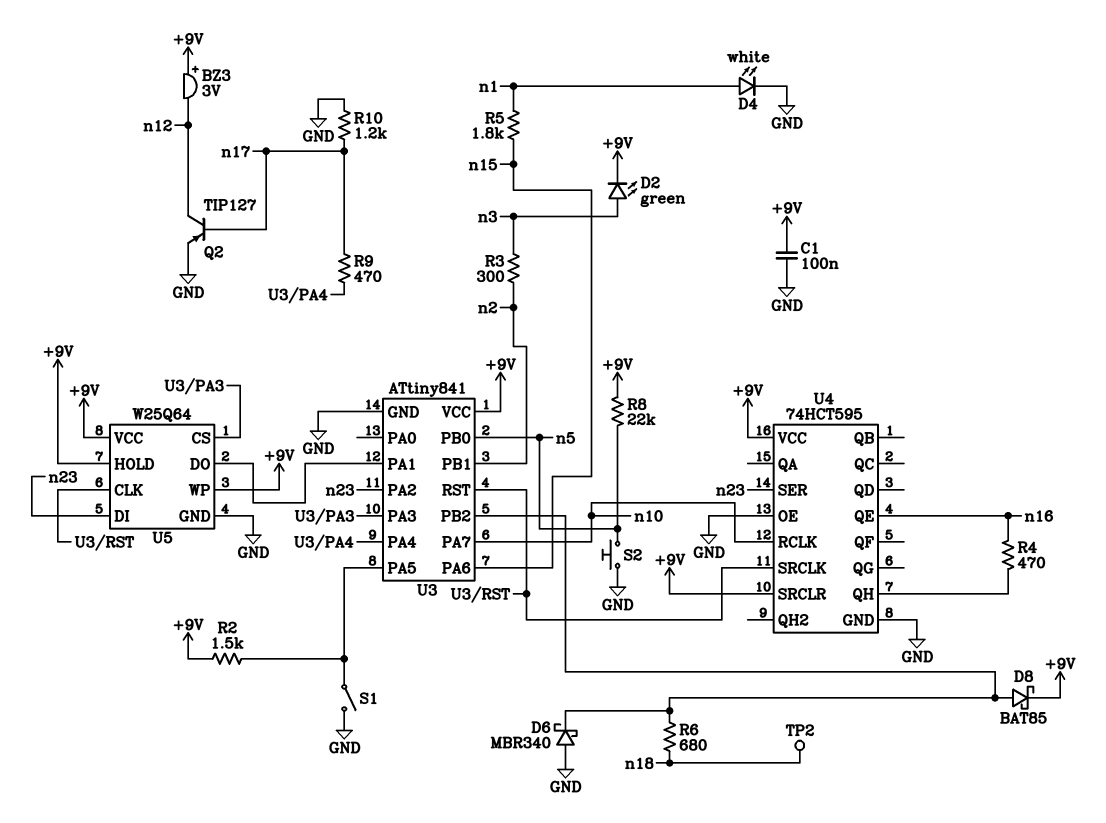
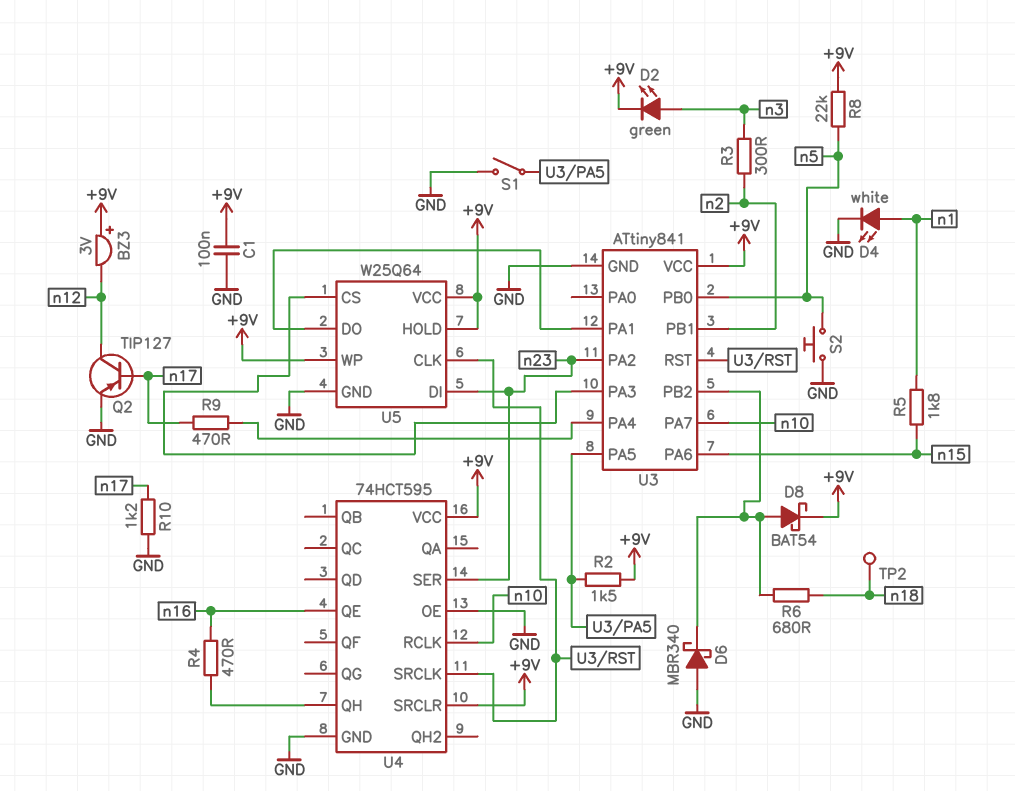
D8: schottky BAT85 (A U3/PB2, K +9V) -> schottky BAT54 (A U3/PB2, K +9V)

